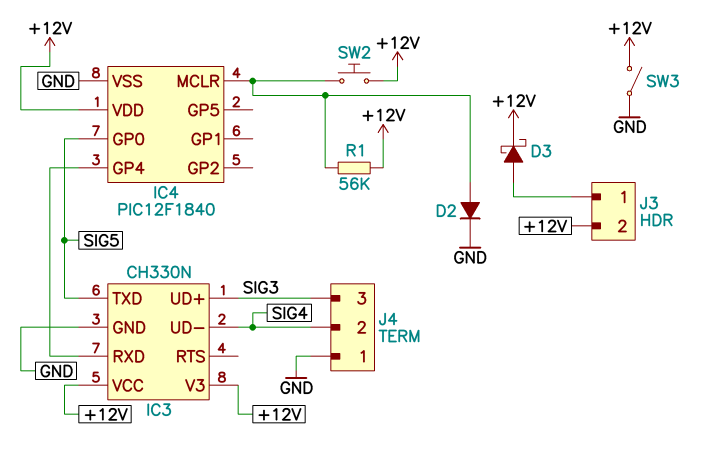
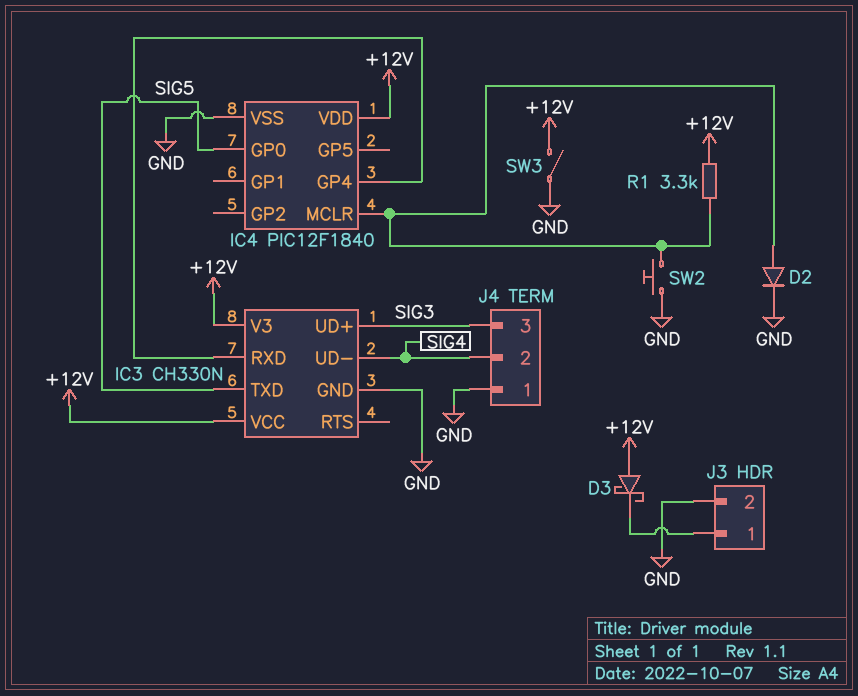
D3: schottky (A J3/1, K +12V) -> schottky (A +12V, K J3/1)
J3 pin 2: +12V -> GND
R1: 56k (+12V, IC4/MCLR) -> 3.3k (+12V, IC4/MCLR)
SW2: button (+12V, IC4/MCLR) -> button (GND, IC4/MCLR)

